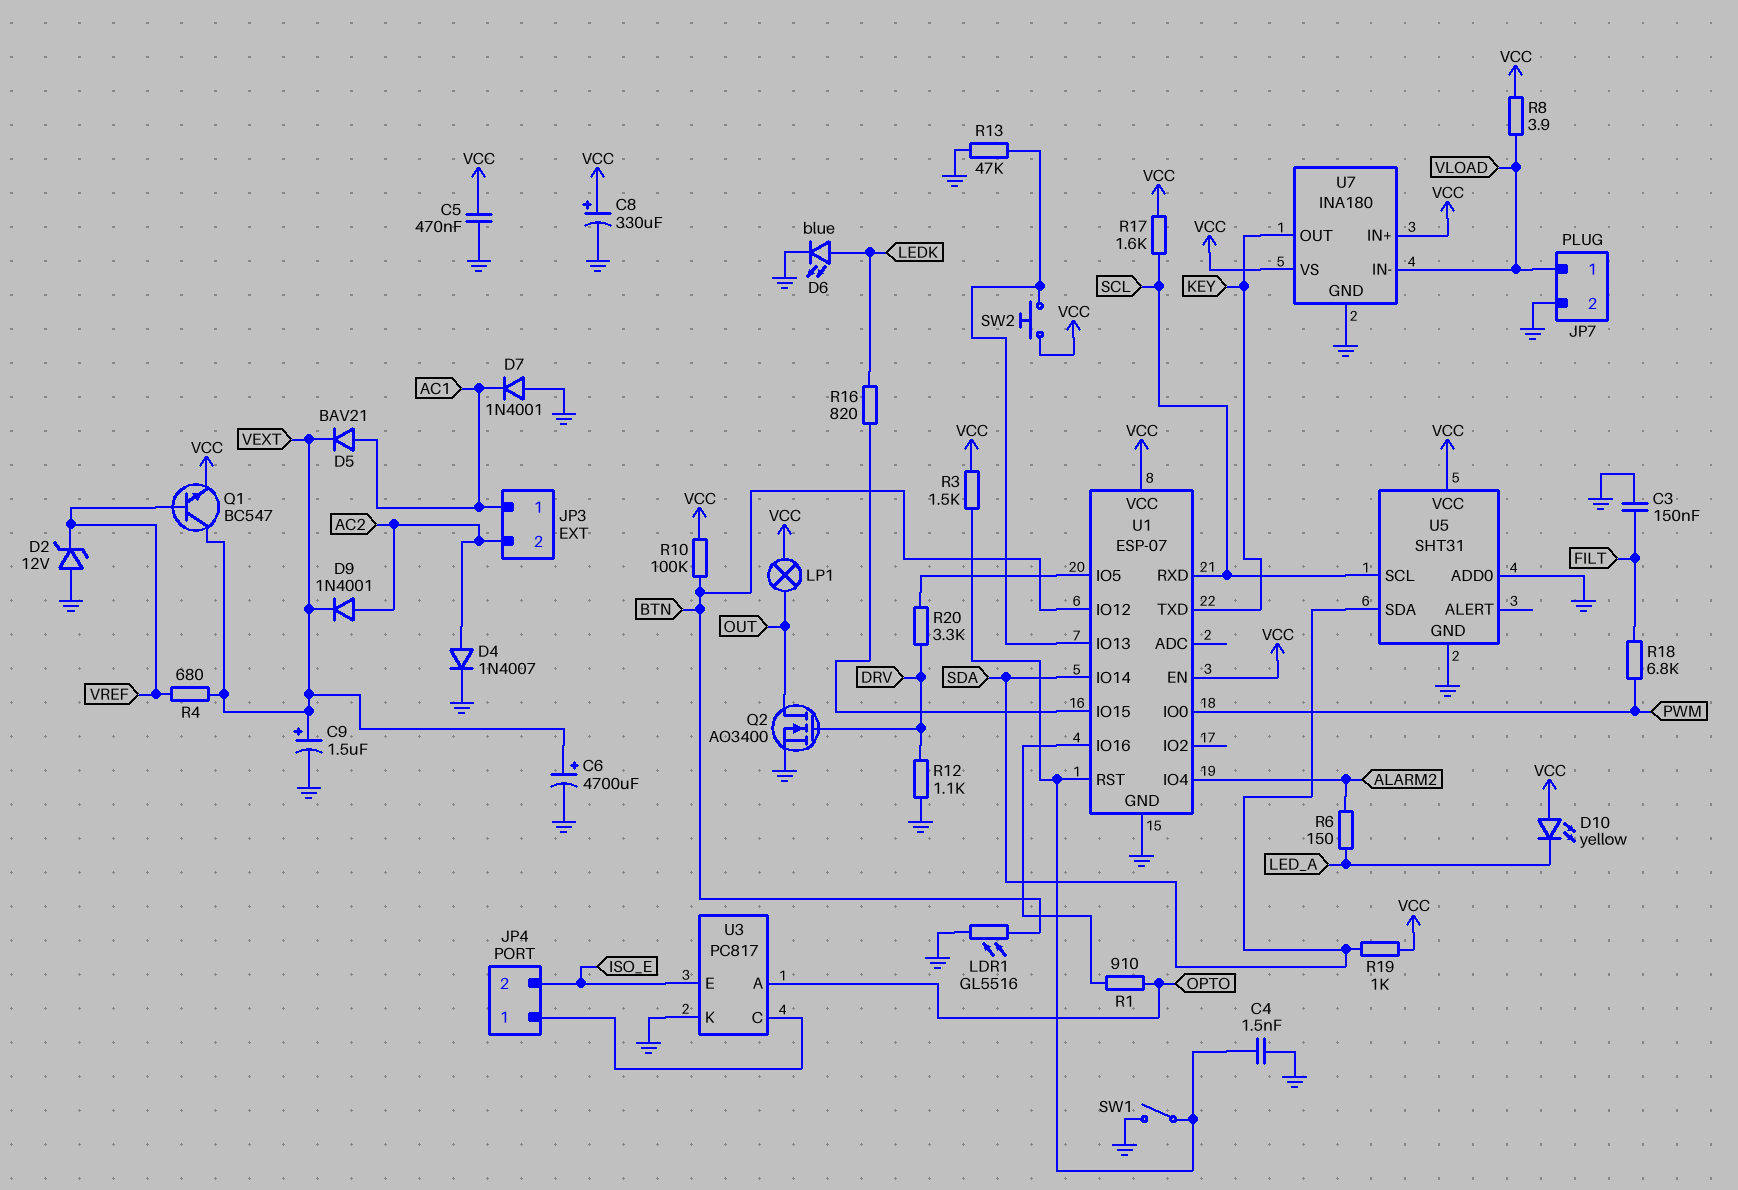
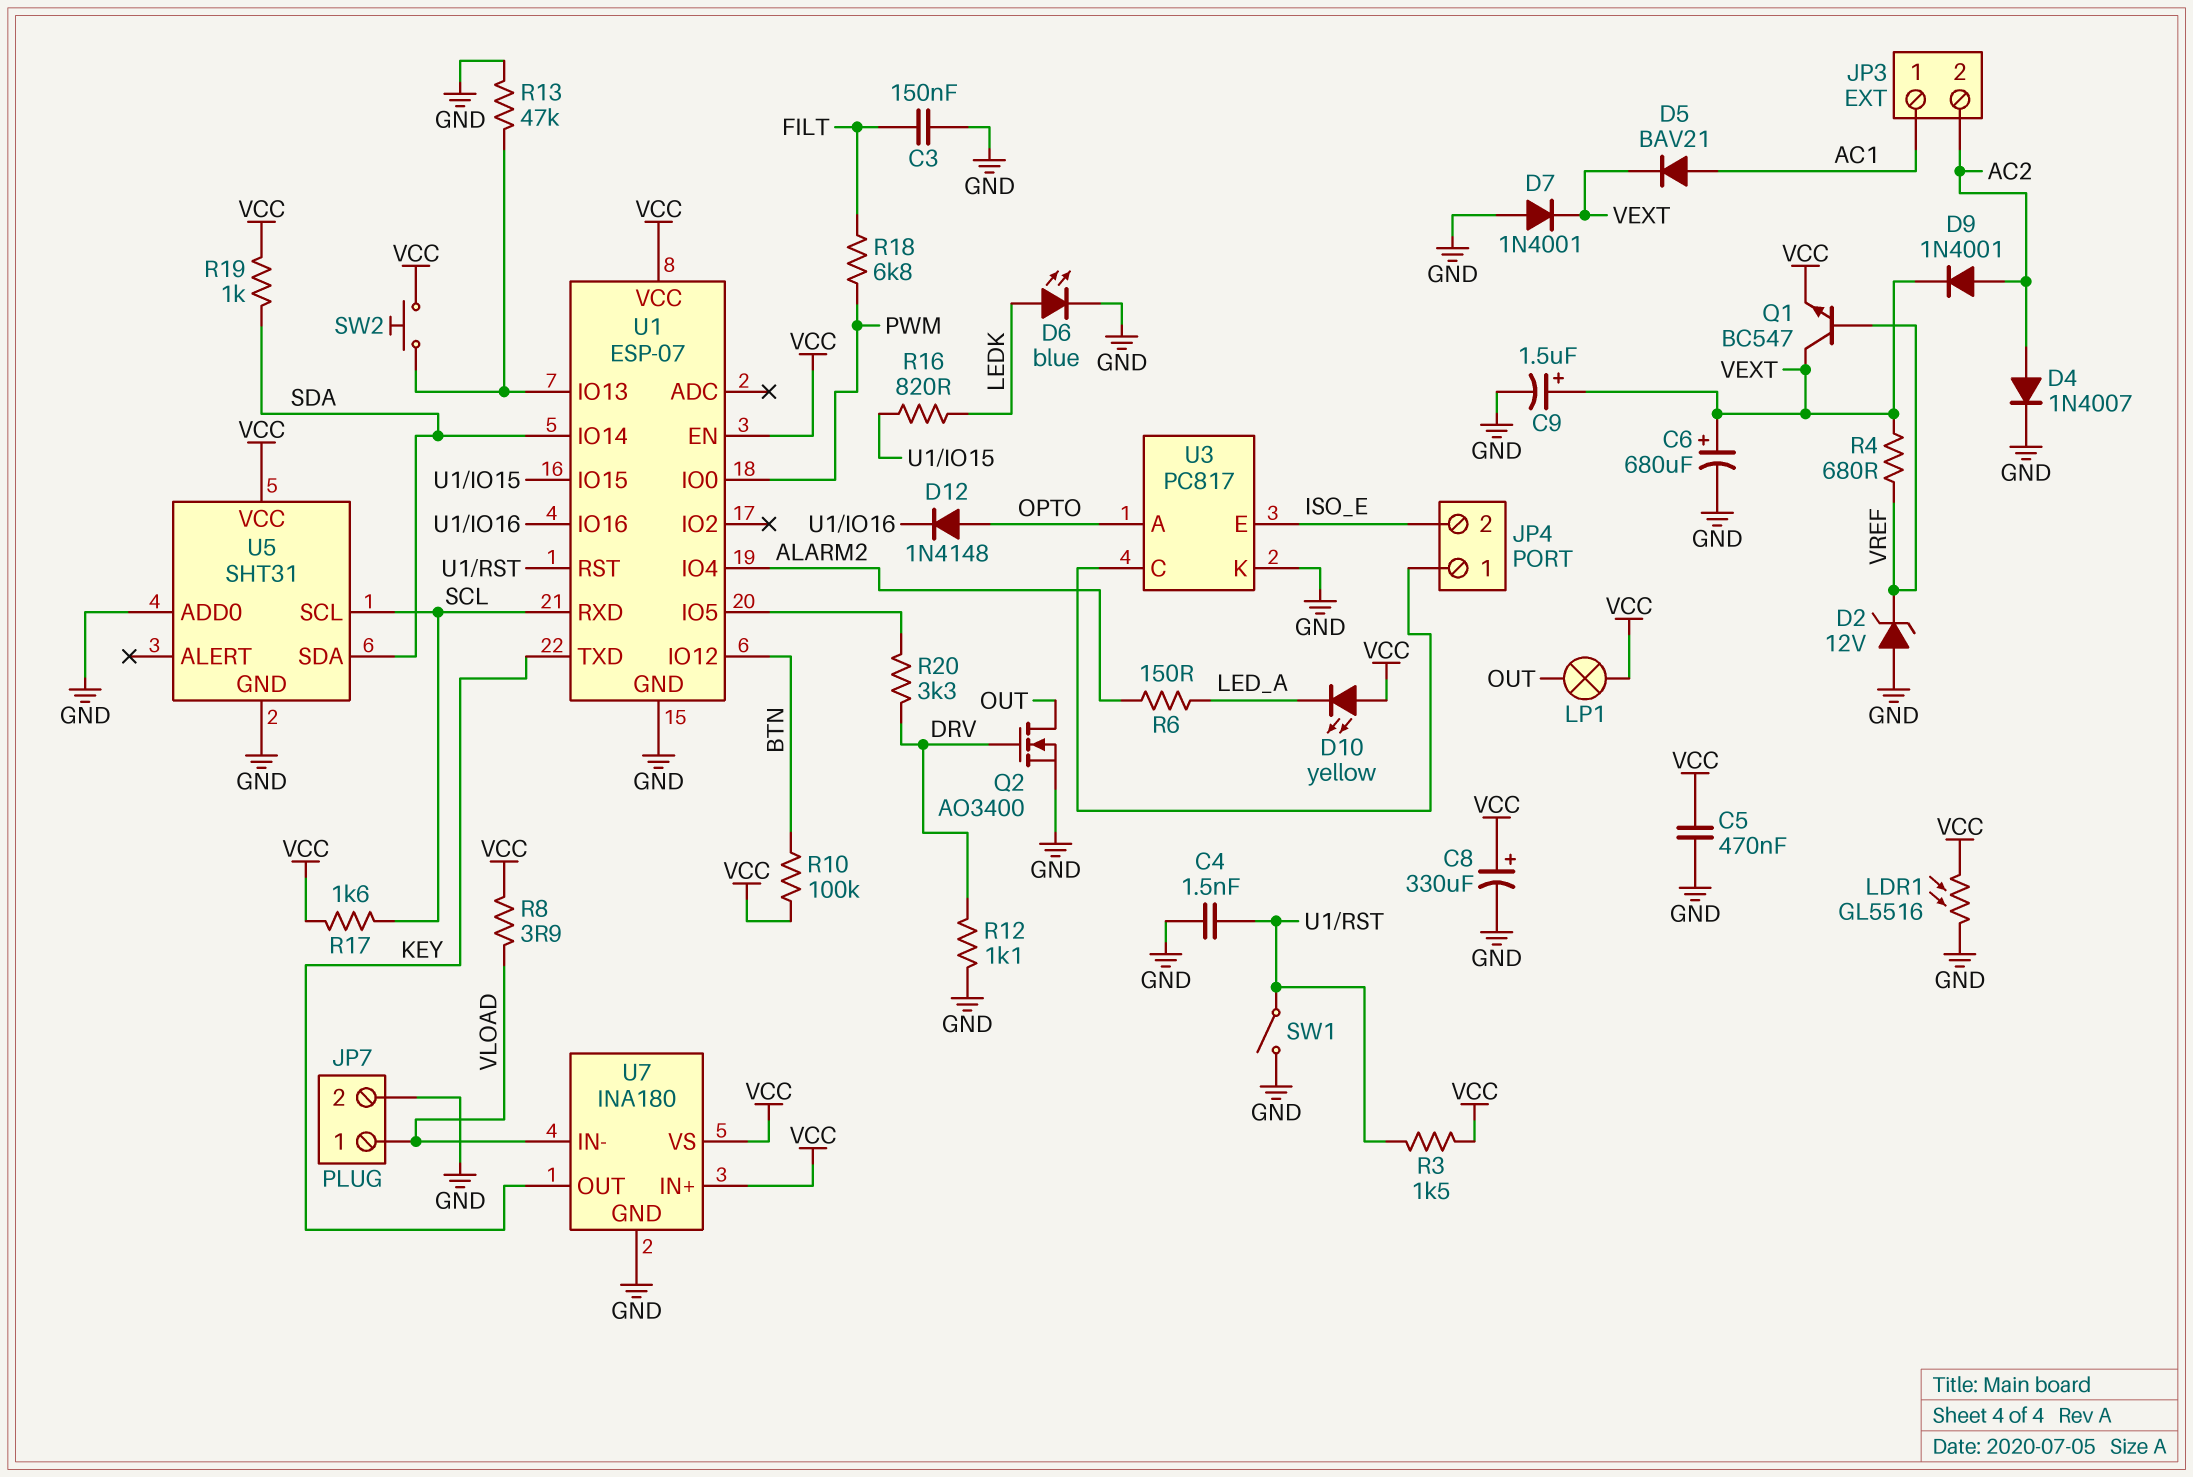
C6: 4700uF (plus VEXT, minus GND) -> 680uF (plus VEXT, minus GND)
D7: diode 1N4001 (A GND, K AC1) -> diode 1N4001 (A GND, K VEXT)
D12: none -> diode 1N4148 (A OPTO, K U1/IO16)
LDR1: GL5516 (BTN, GND) -> GL5516 (GND, VCC)
R1: 910 (OPTO, U1/IO16) -> none

